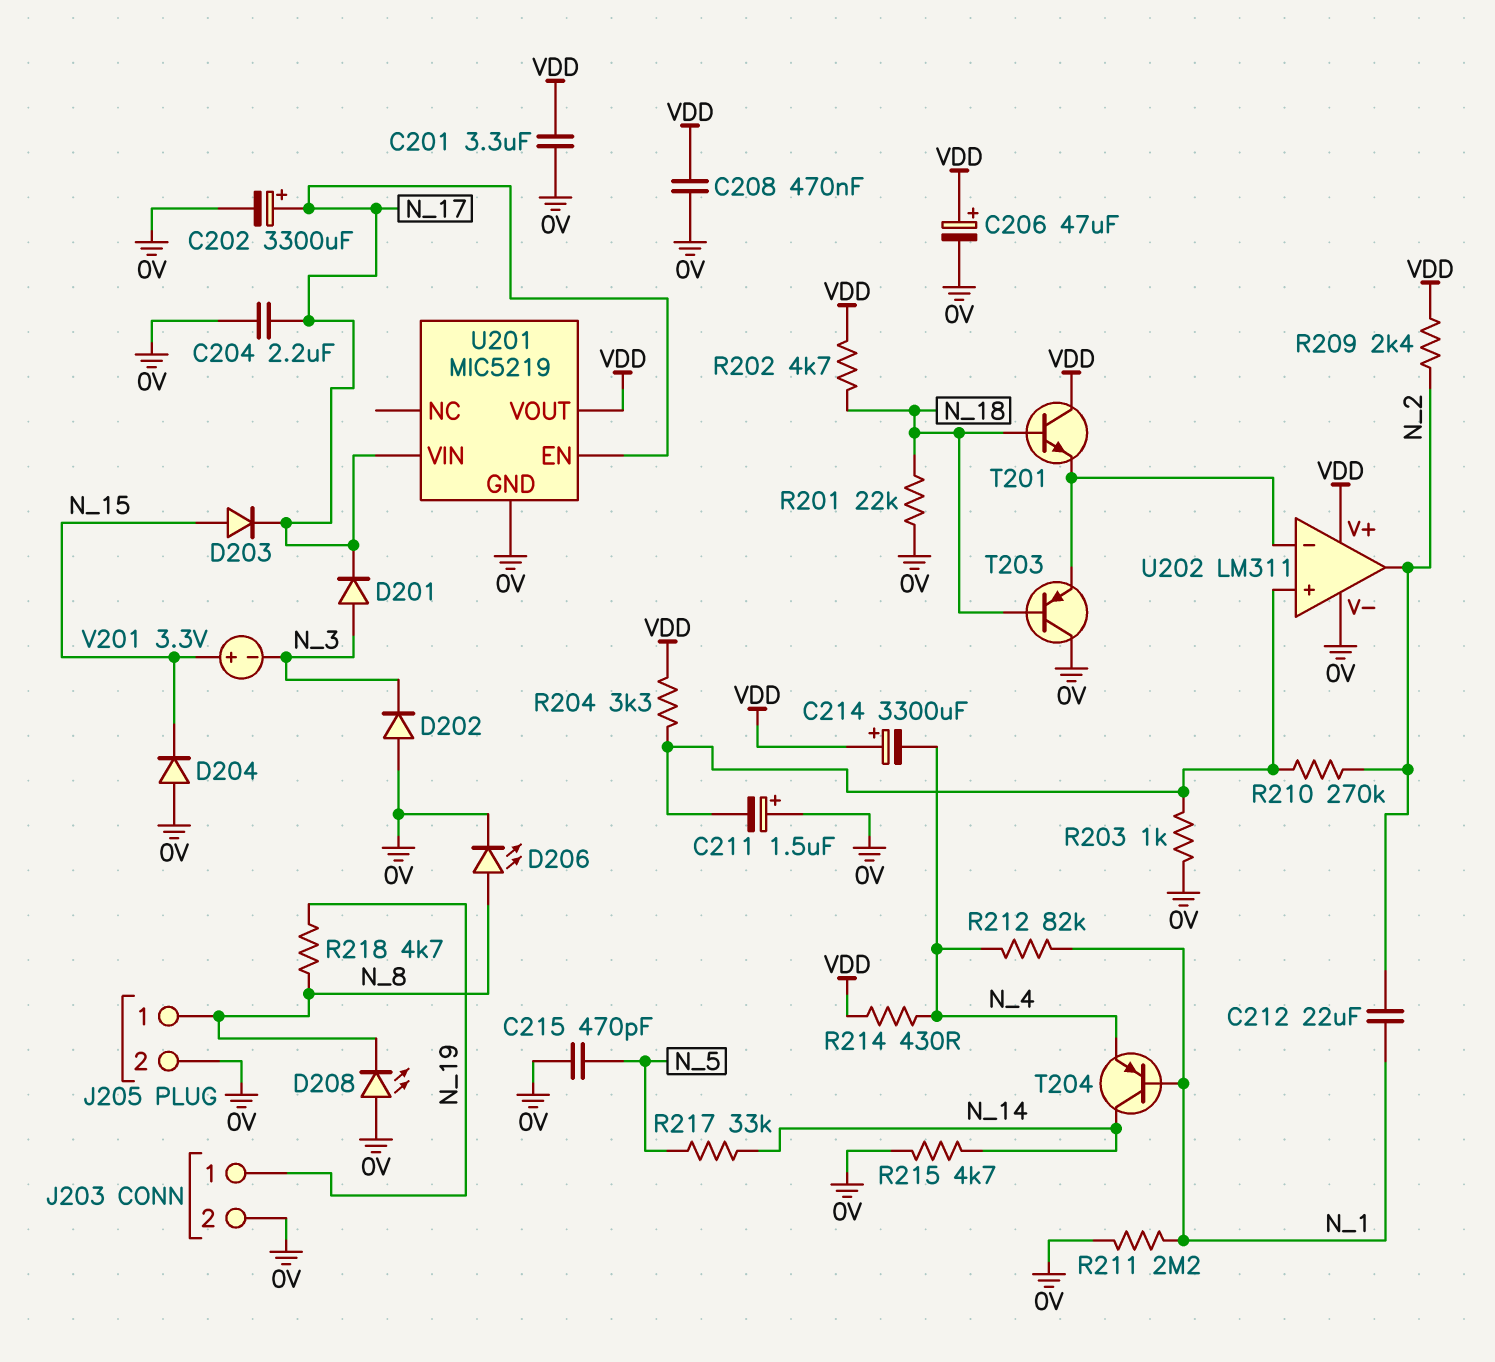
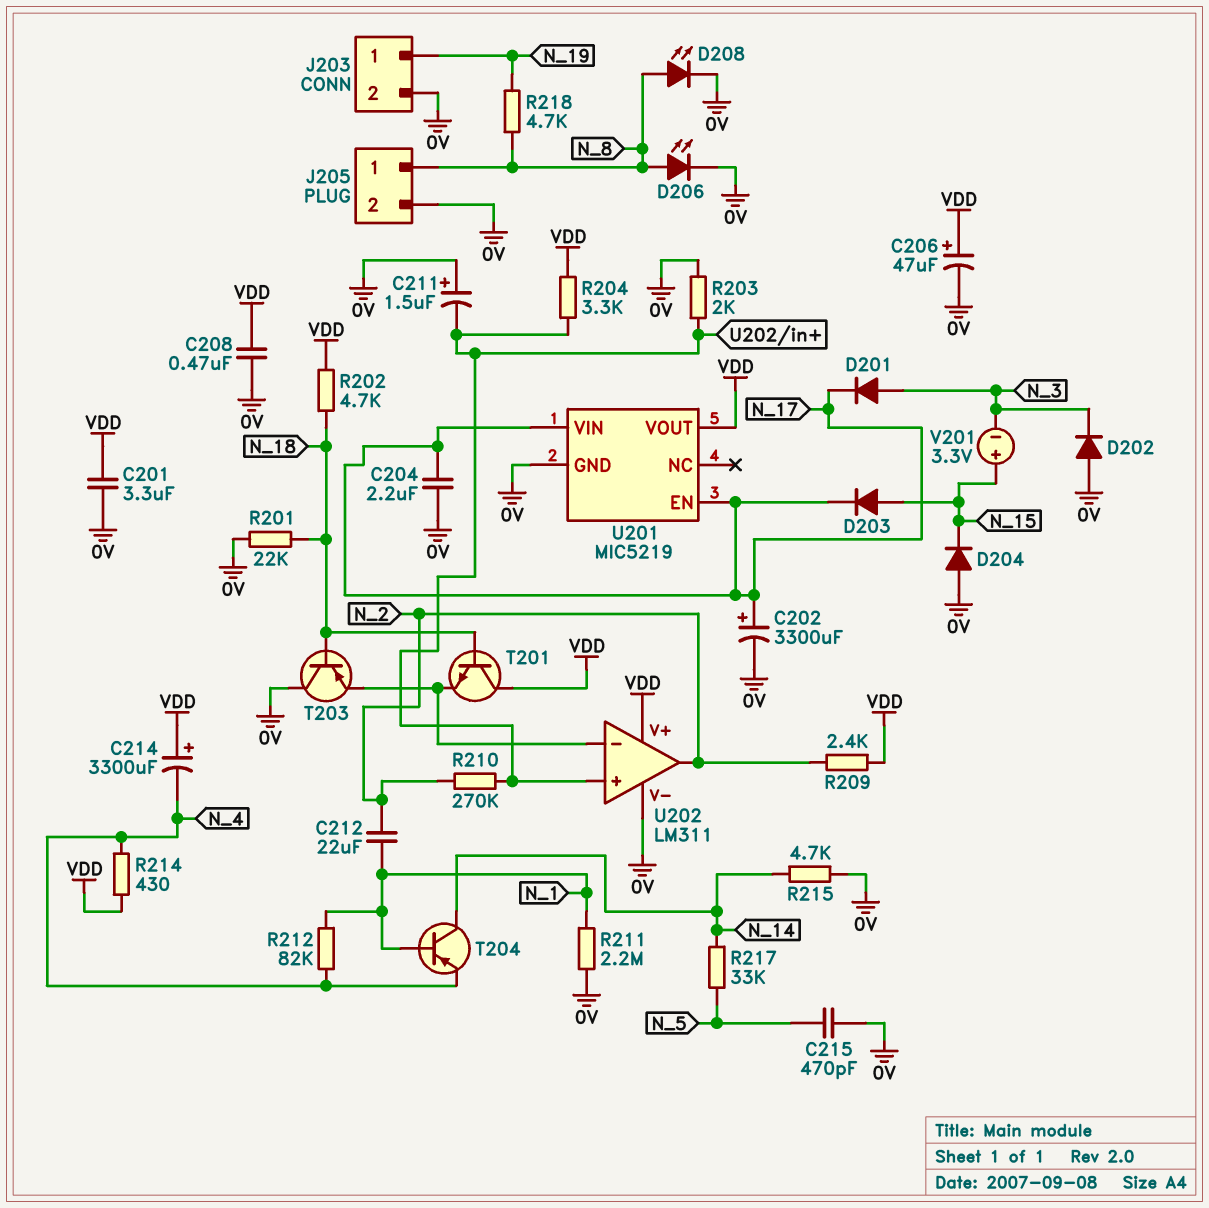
D208: LED (A 0V, K N_8) -> LED (A N_8, K 0V)
R203: 1k (0V, U202/in+) -> 2k (0V, U202/in+)

